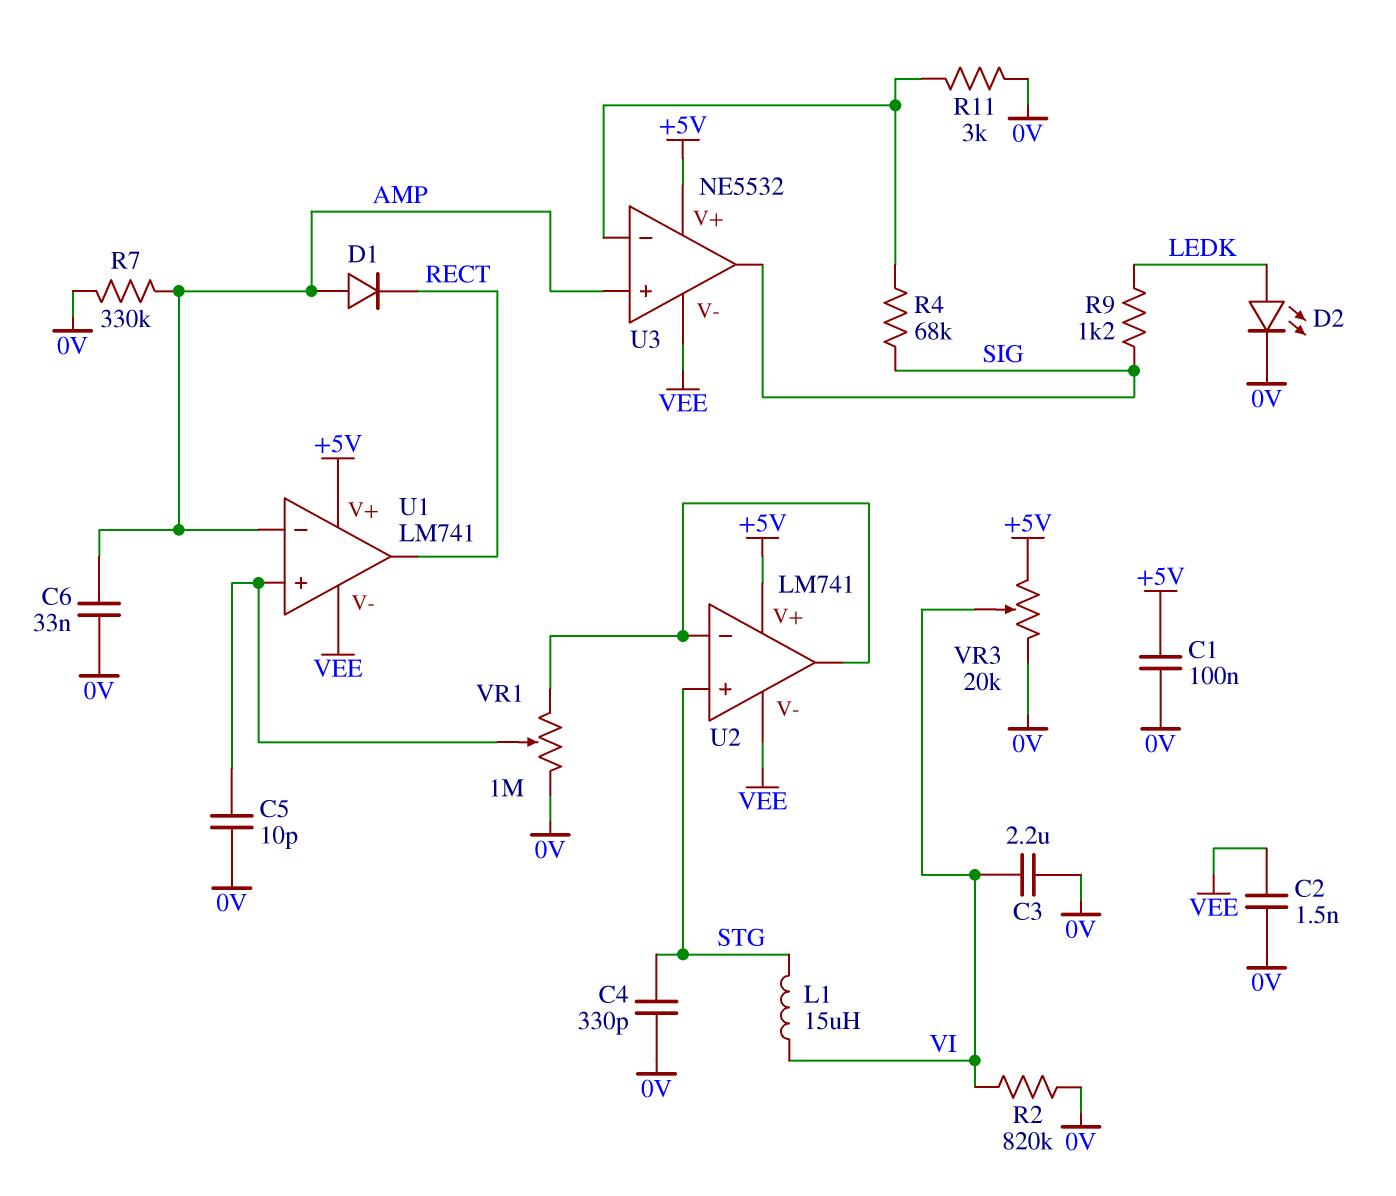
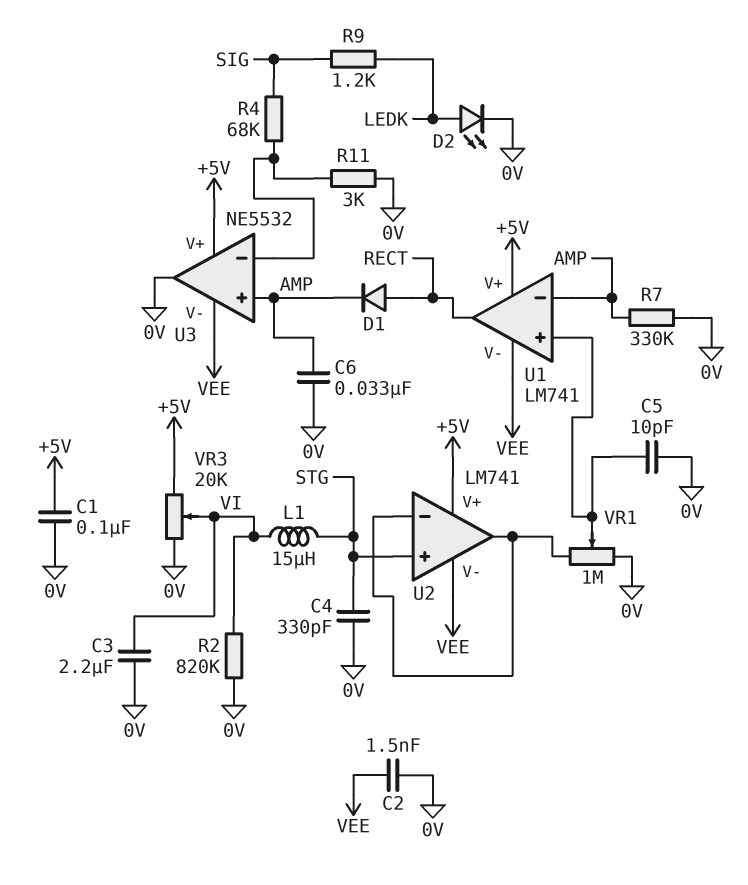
D1: diode (A AMP, K RECT) -> diode (A RECT, K AMP)
U3 pin out: SIG -> 0V

